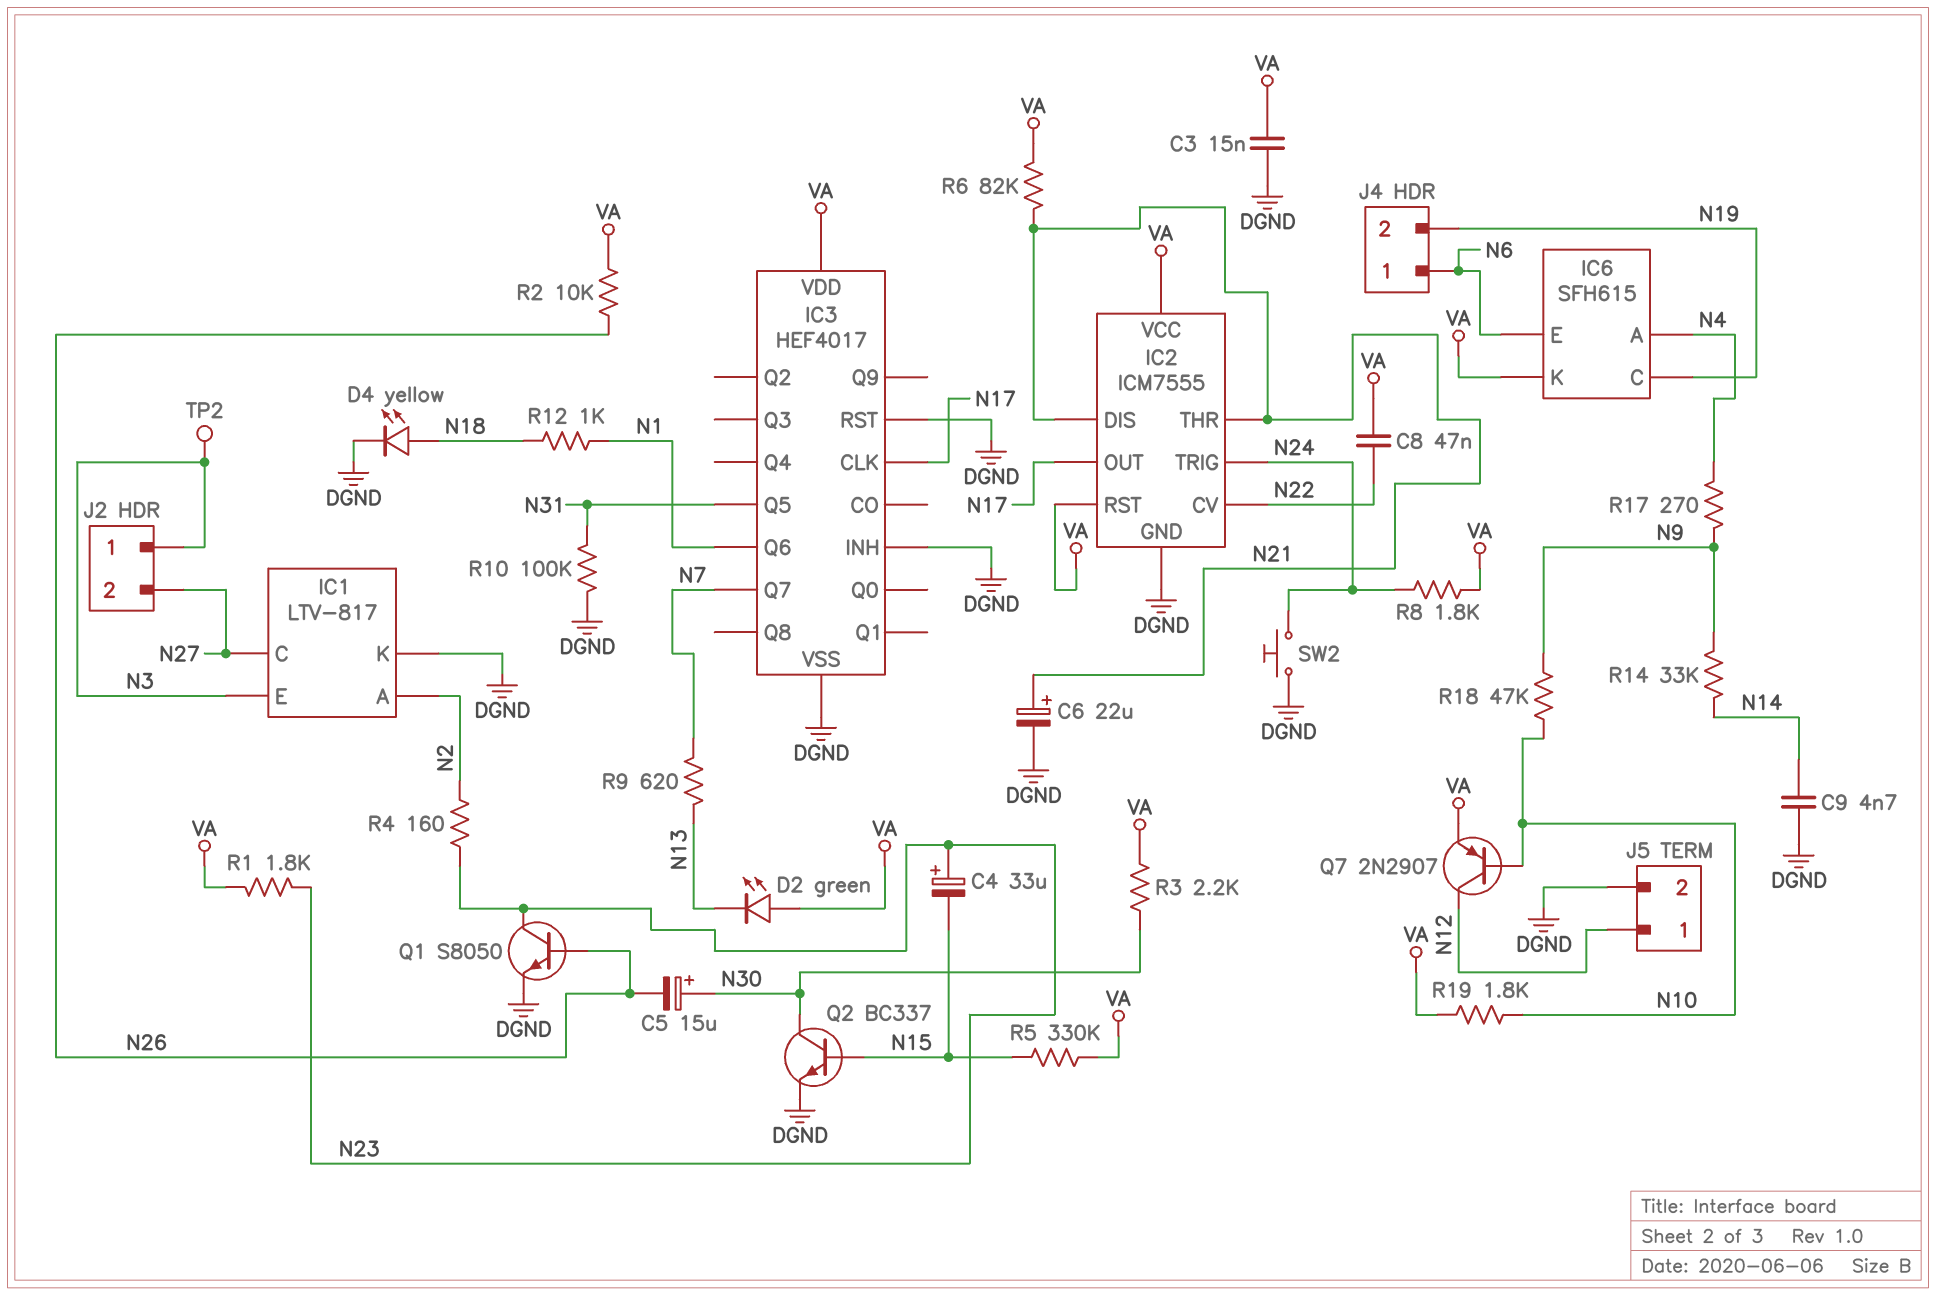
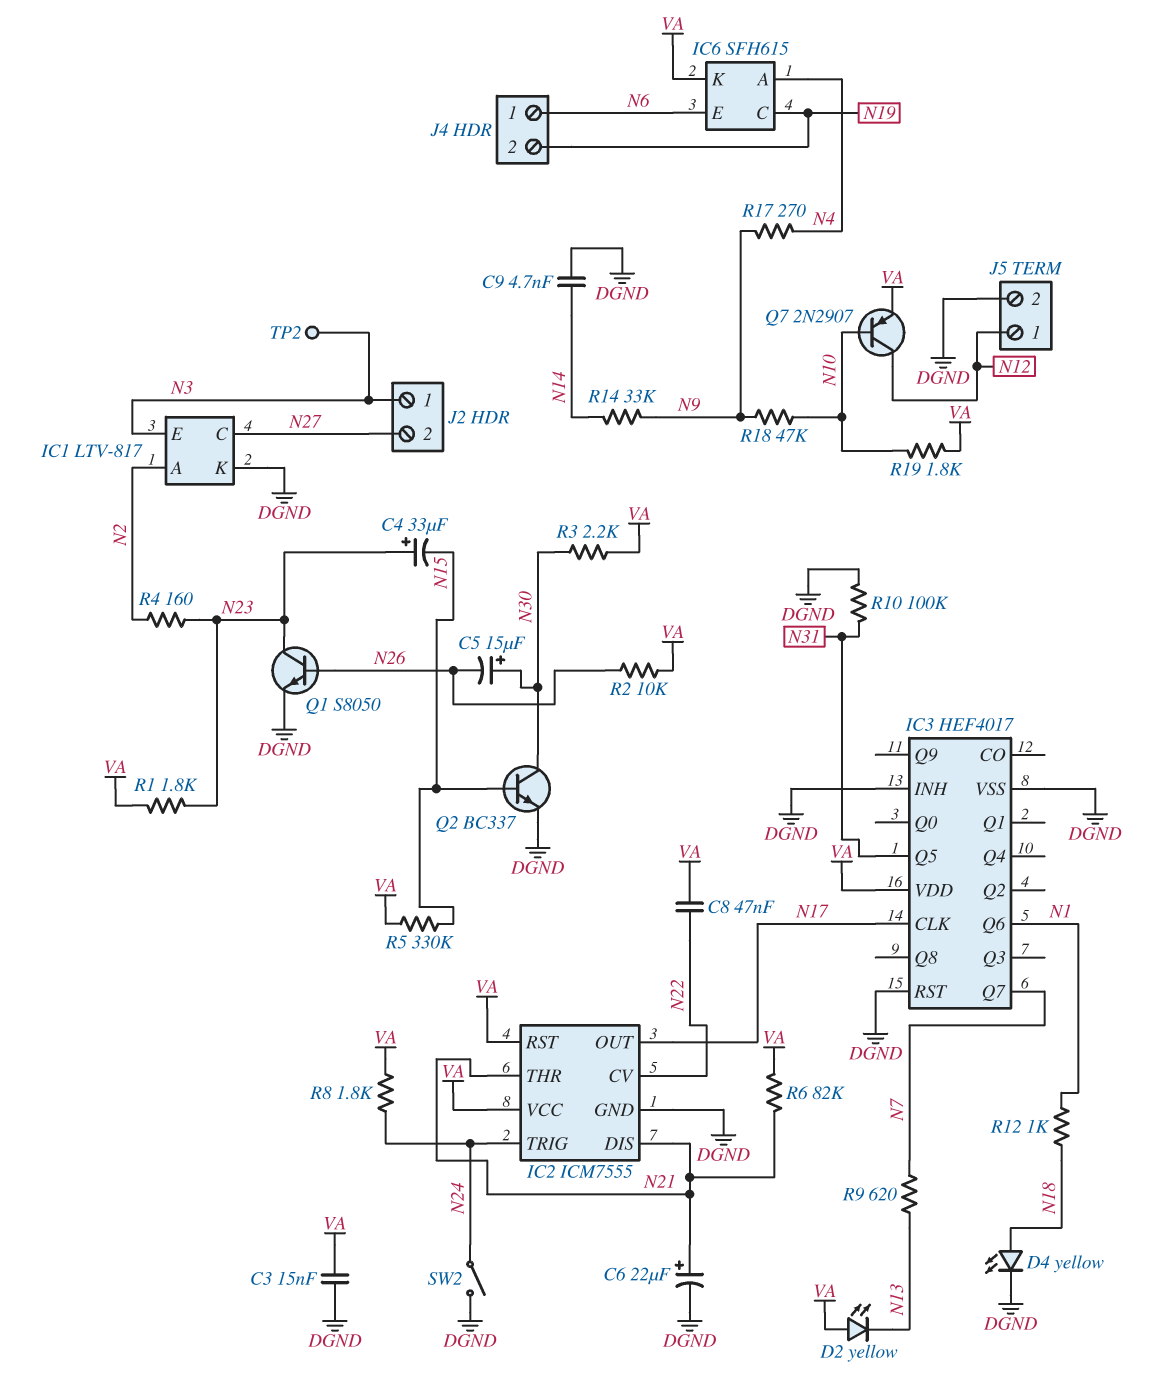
D2: LED green (A VA, K N13) -> LED yellow (A VA, K N13)
SW2: button (DGND, N24) -> switch (DGND, N24)

